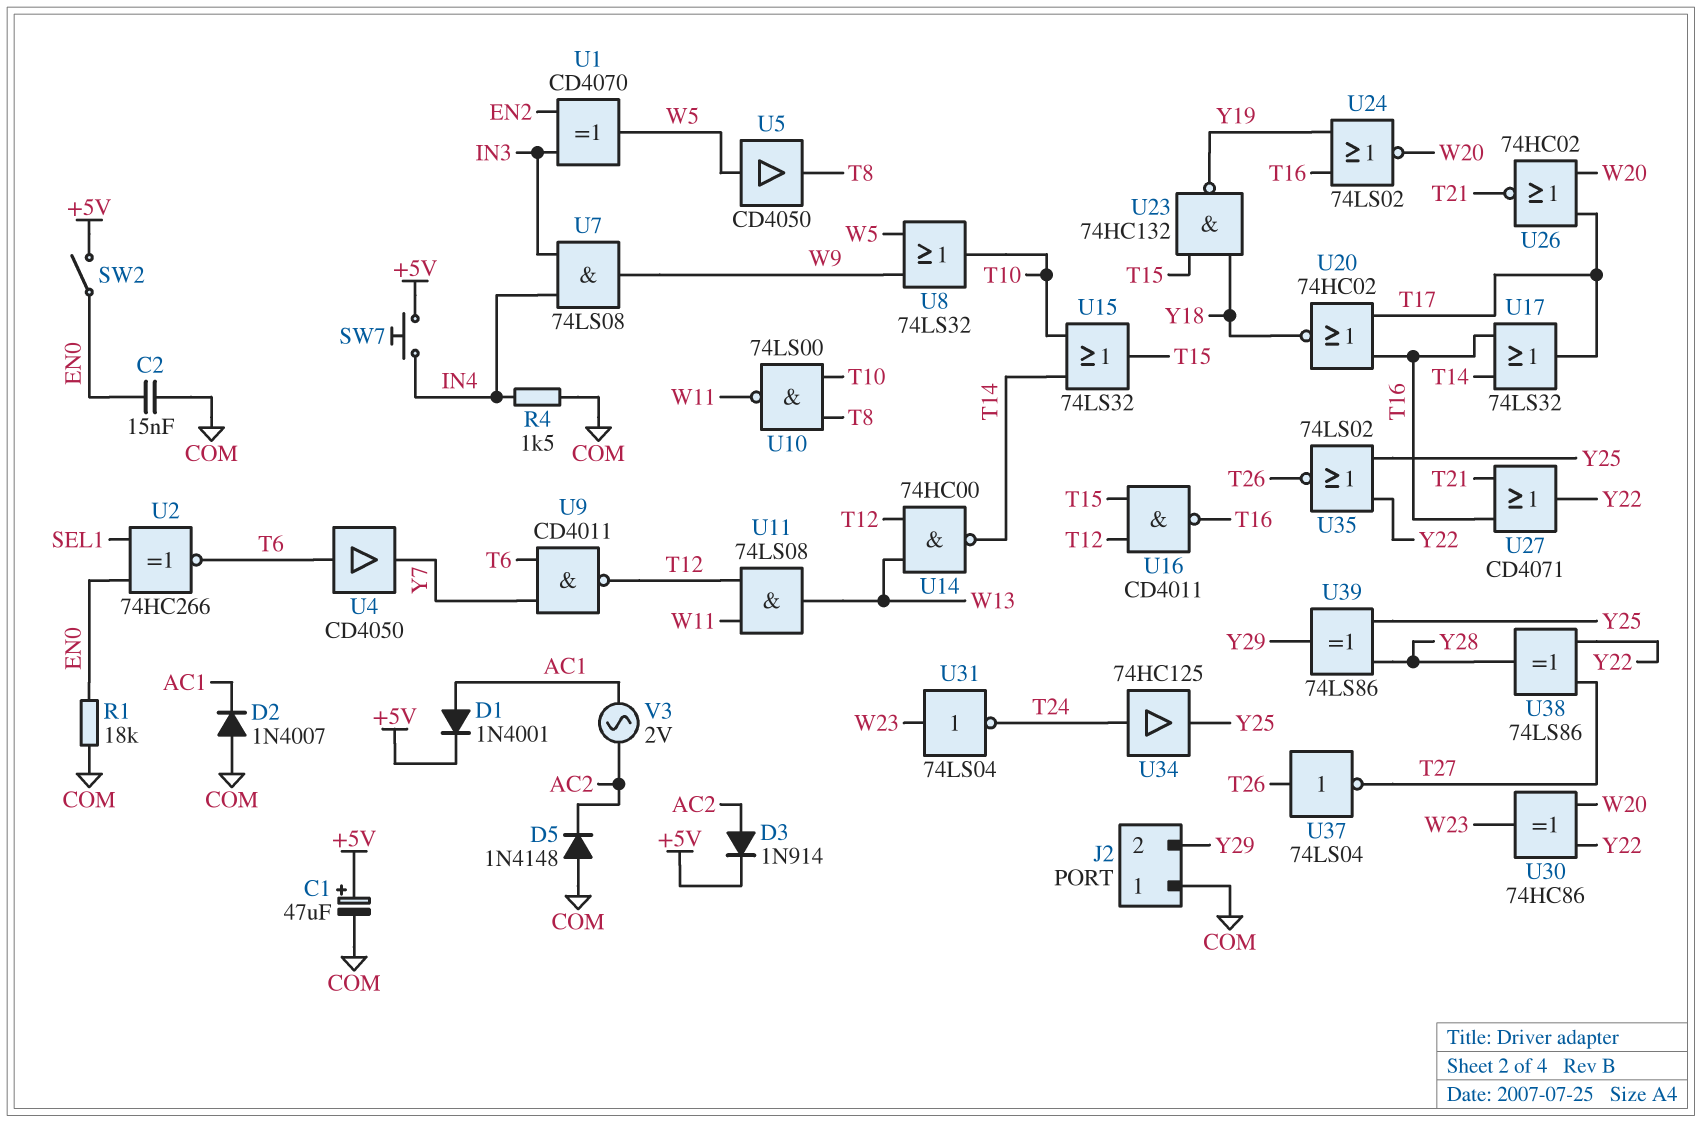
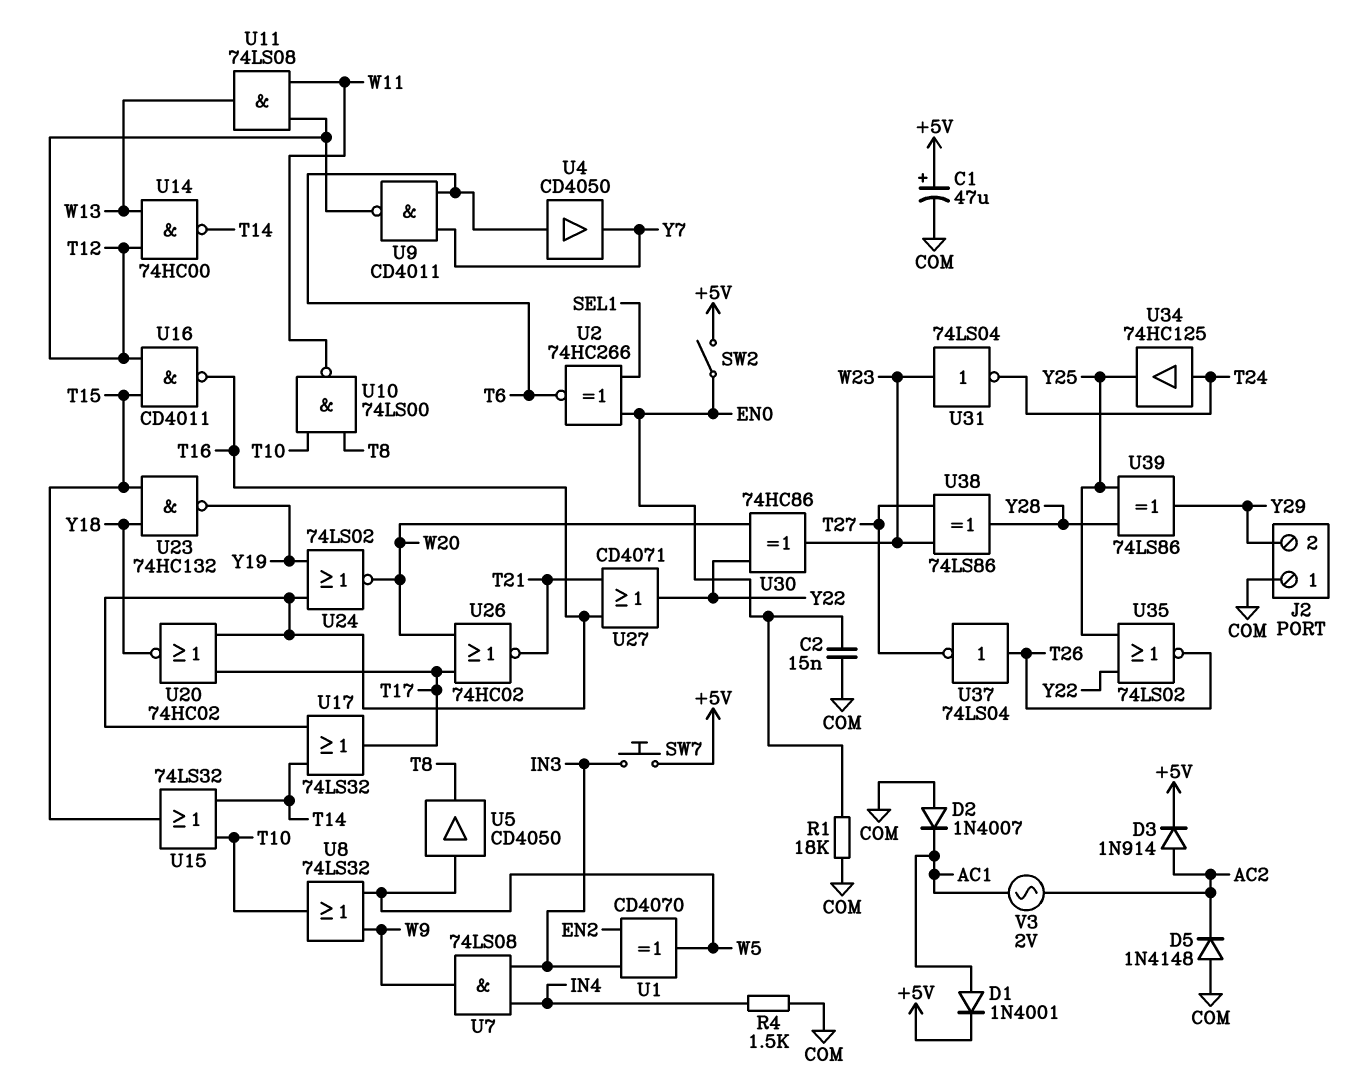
SW7: button (+5V, IN4) -> button (+5V, IN3)
U38: XOR 74LS86 (in T27, in Y22, out Y28) -> XOR 74LS86 (in T27, in W23, out Y28)

